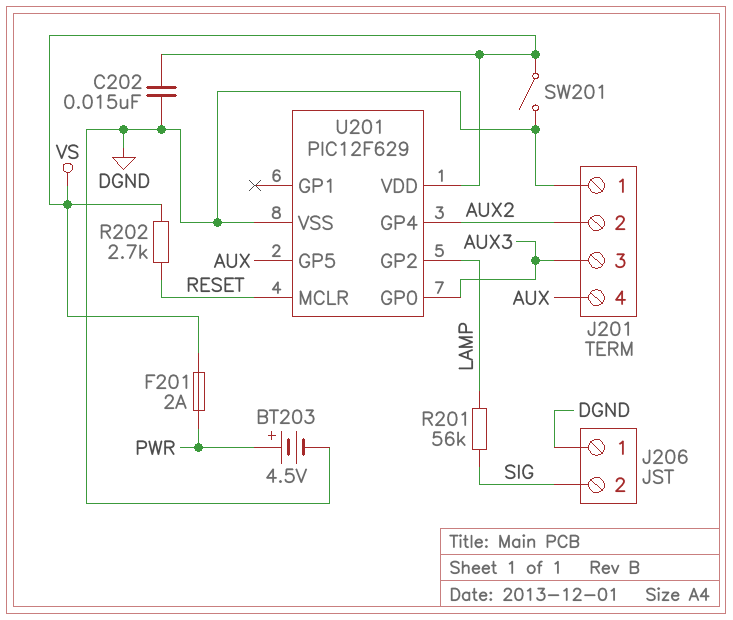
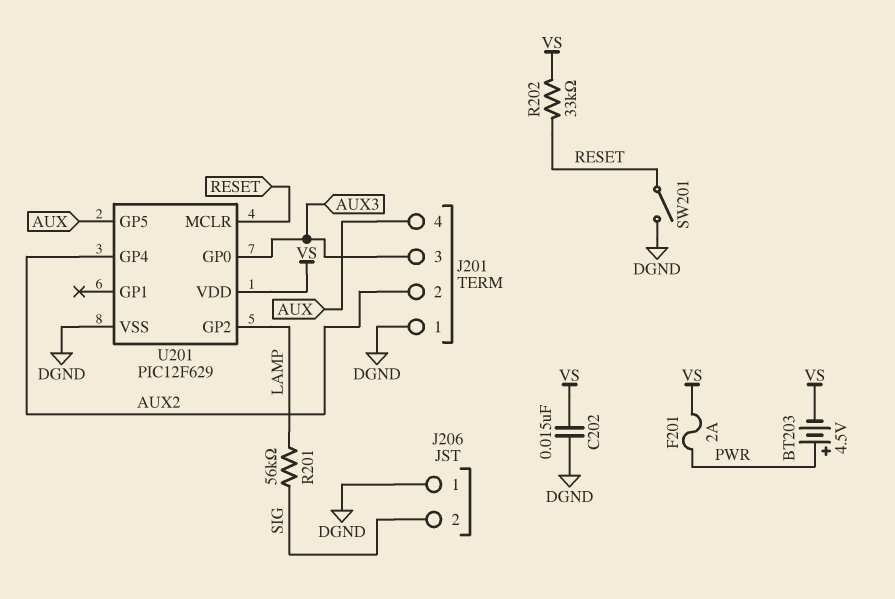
BT203: 4.5V (plus PWR, minus DGND) -> 4.5V (plus PWR, minus VS)
R202: 2.7k (RESET, VS) -> 33k (RESET, VS)
SW201: switch (DGND, VS) -> switch (DGND, RESET)

